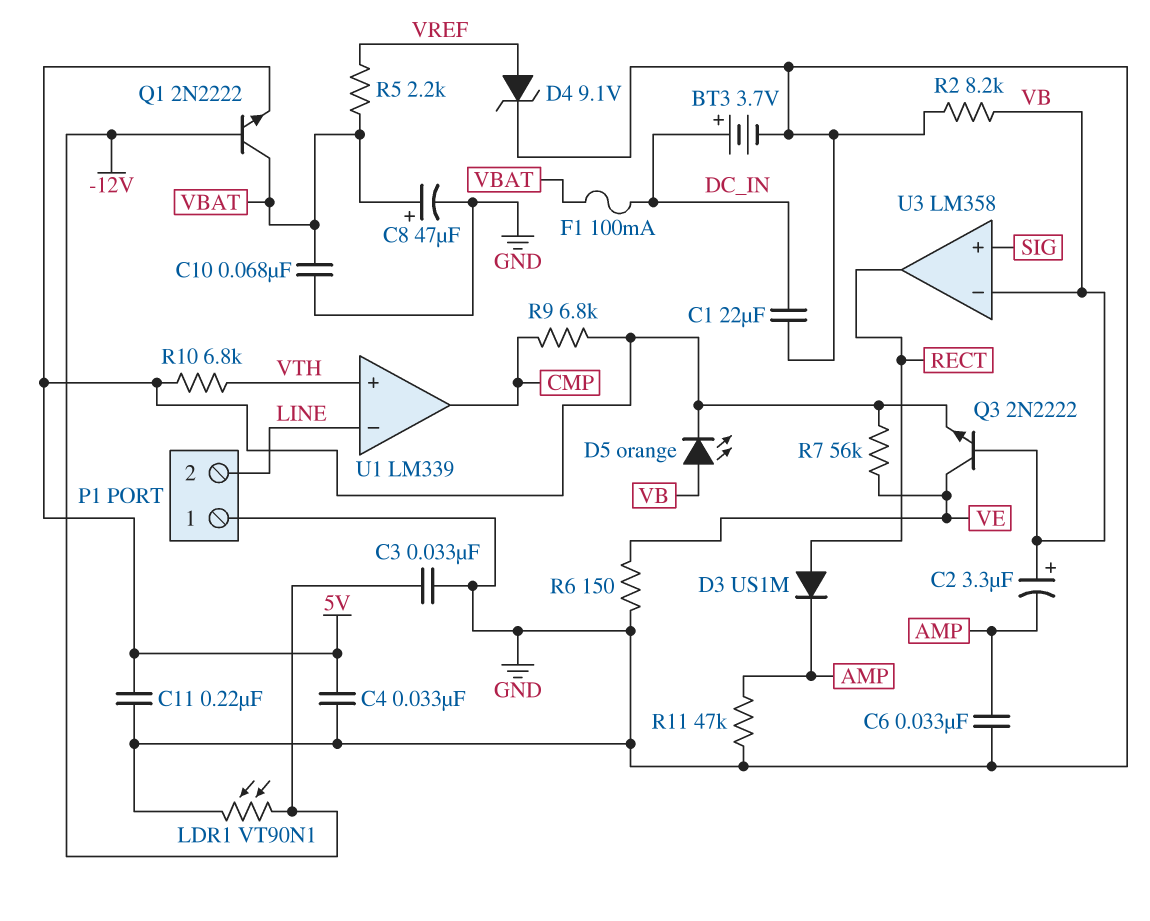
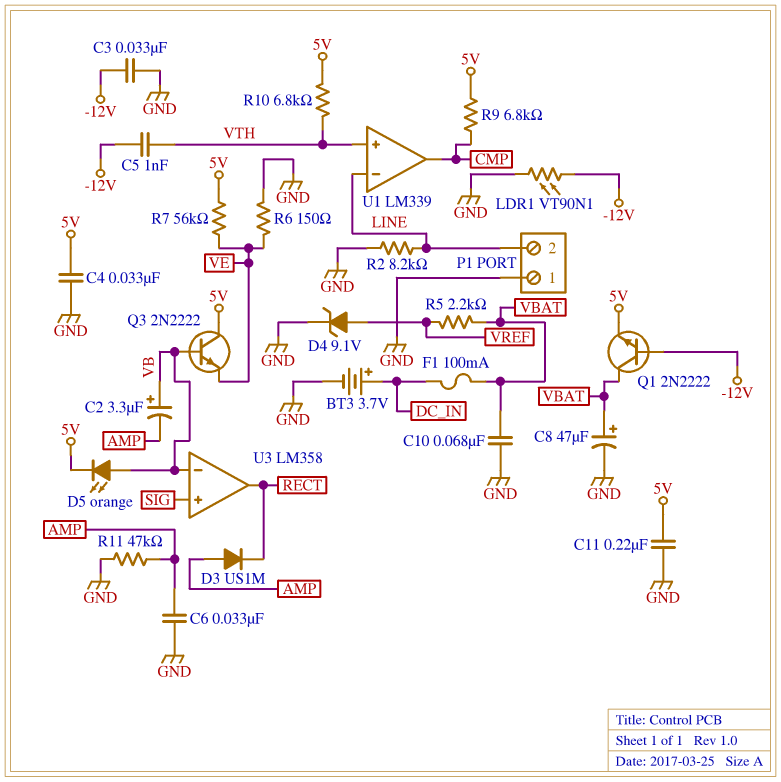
C1: 22uF (DC_IN, GND) -> none
C5: none -> 1nF (-12V, VTH)
D3: diode US1M (A RECT, K AMP) -> diode US1M (A AMP, K RECT)
Q3: NPN 2N2222 (B VB, C VE, E 5V) -> NPN 2N2222 (B VB, C 5V, E VE)
R2: 8.2k (GND, VB) -> 8.2k (GND, LINE)

